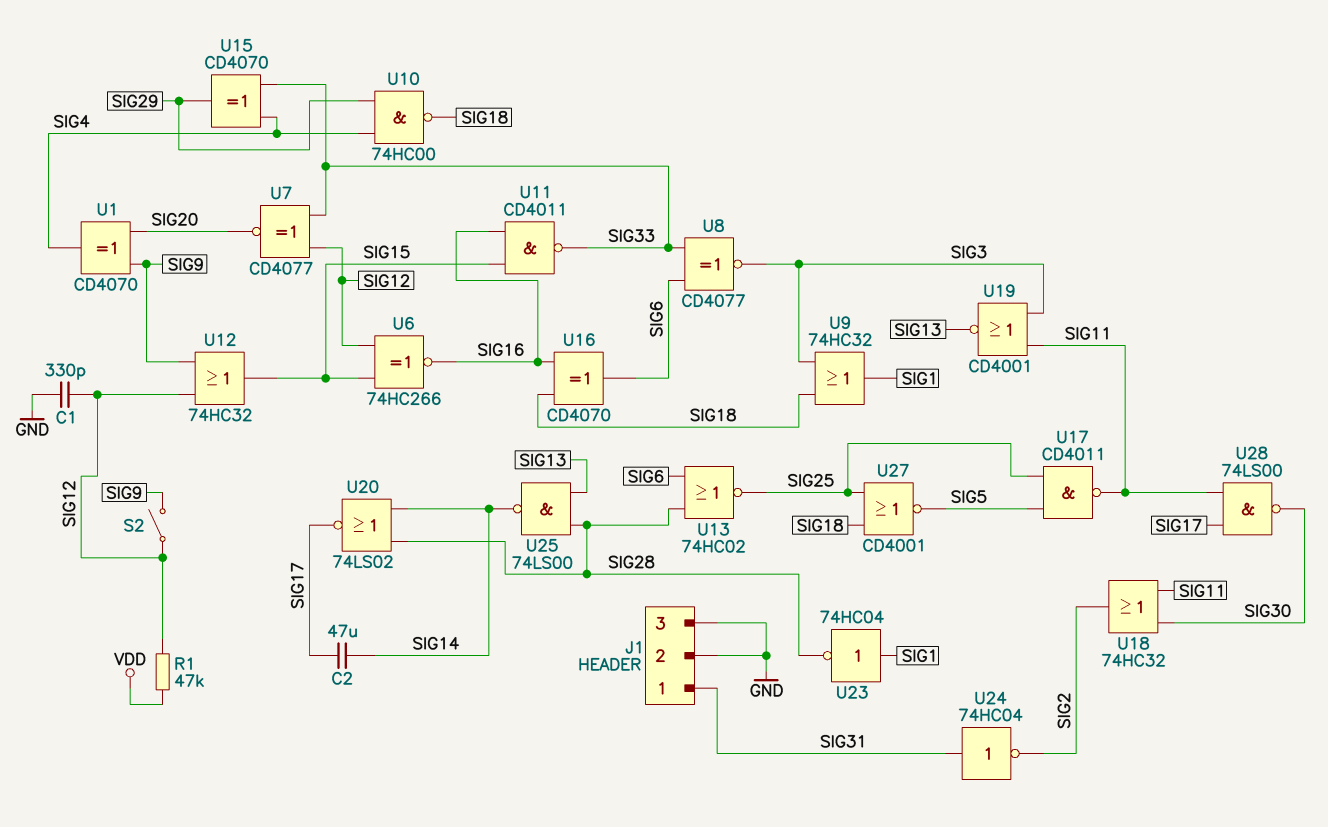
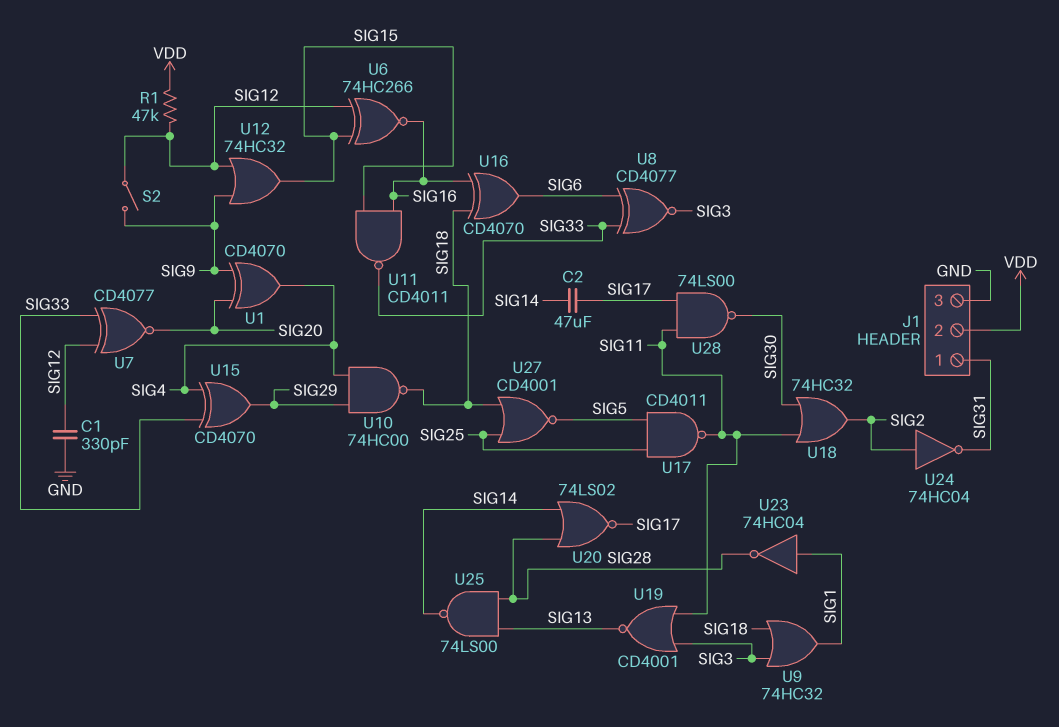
J1 pin 2: GND -> VDD
U13: NOR 74HC02 (in SIG6, in SIG28, out SIG25) -> none
U24: NOT 74HC04 (in SIG31, out SIG2) -> NOT 74HC04 (in SIG2, out SIG31)

